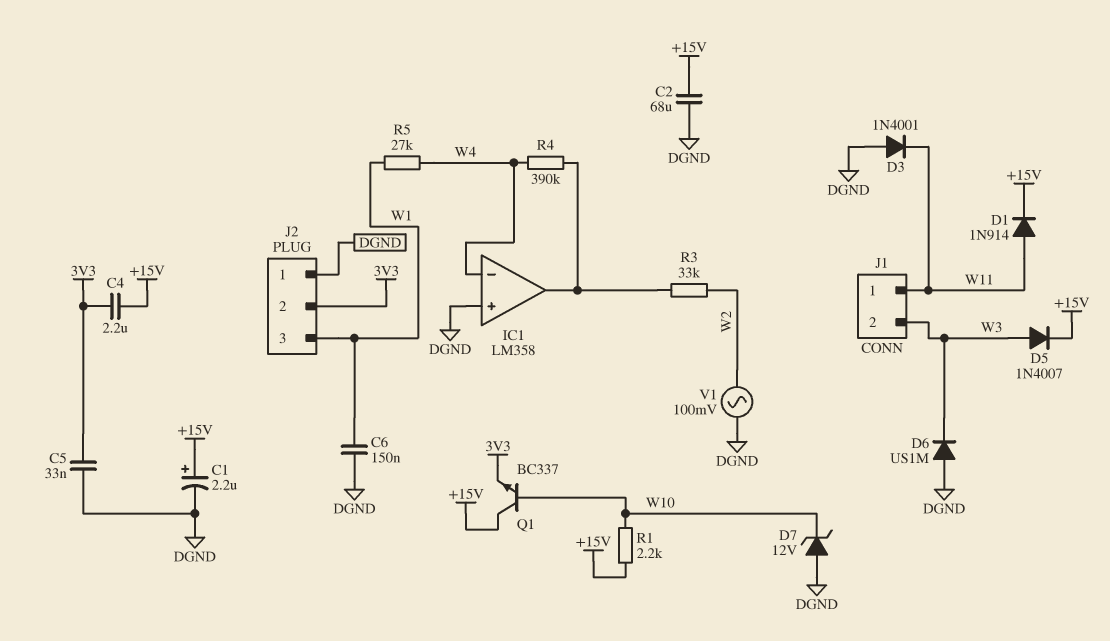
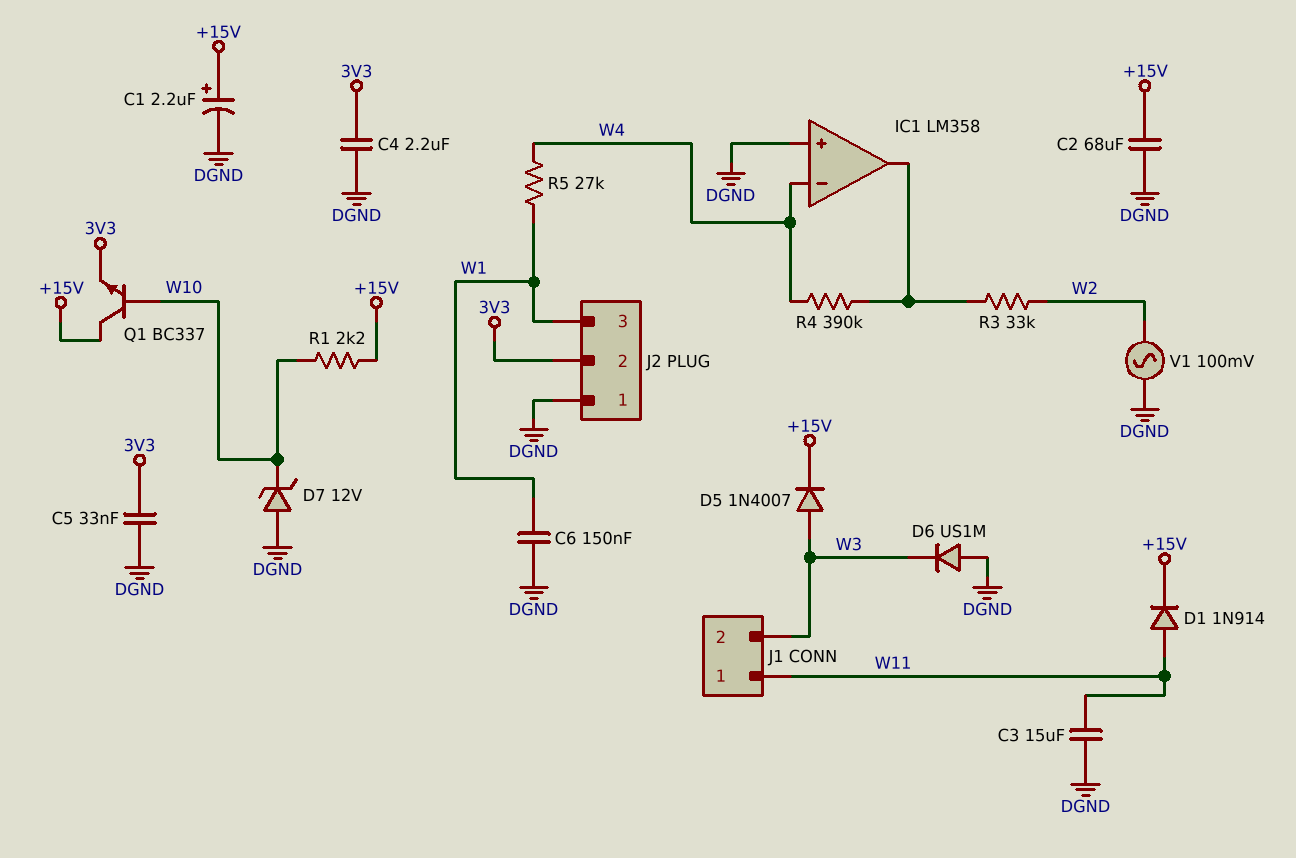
C3: none -> 15uF (DGND, W11)
C4: 2.2uF (+15V, 3V3) -> 2.2uF (3V3, DGND)
D3: diode 1N4001 (A DGND, K W11) -> none

